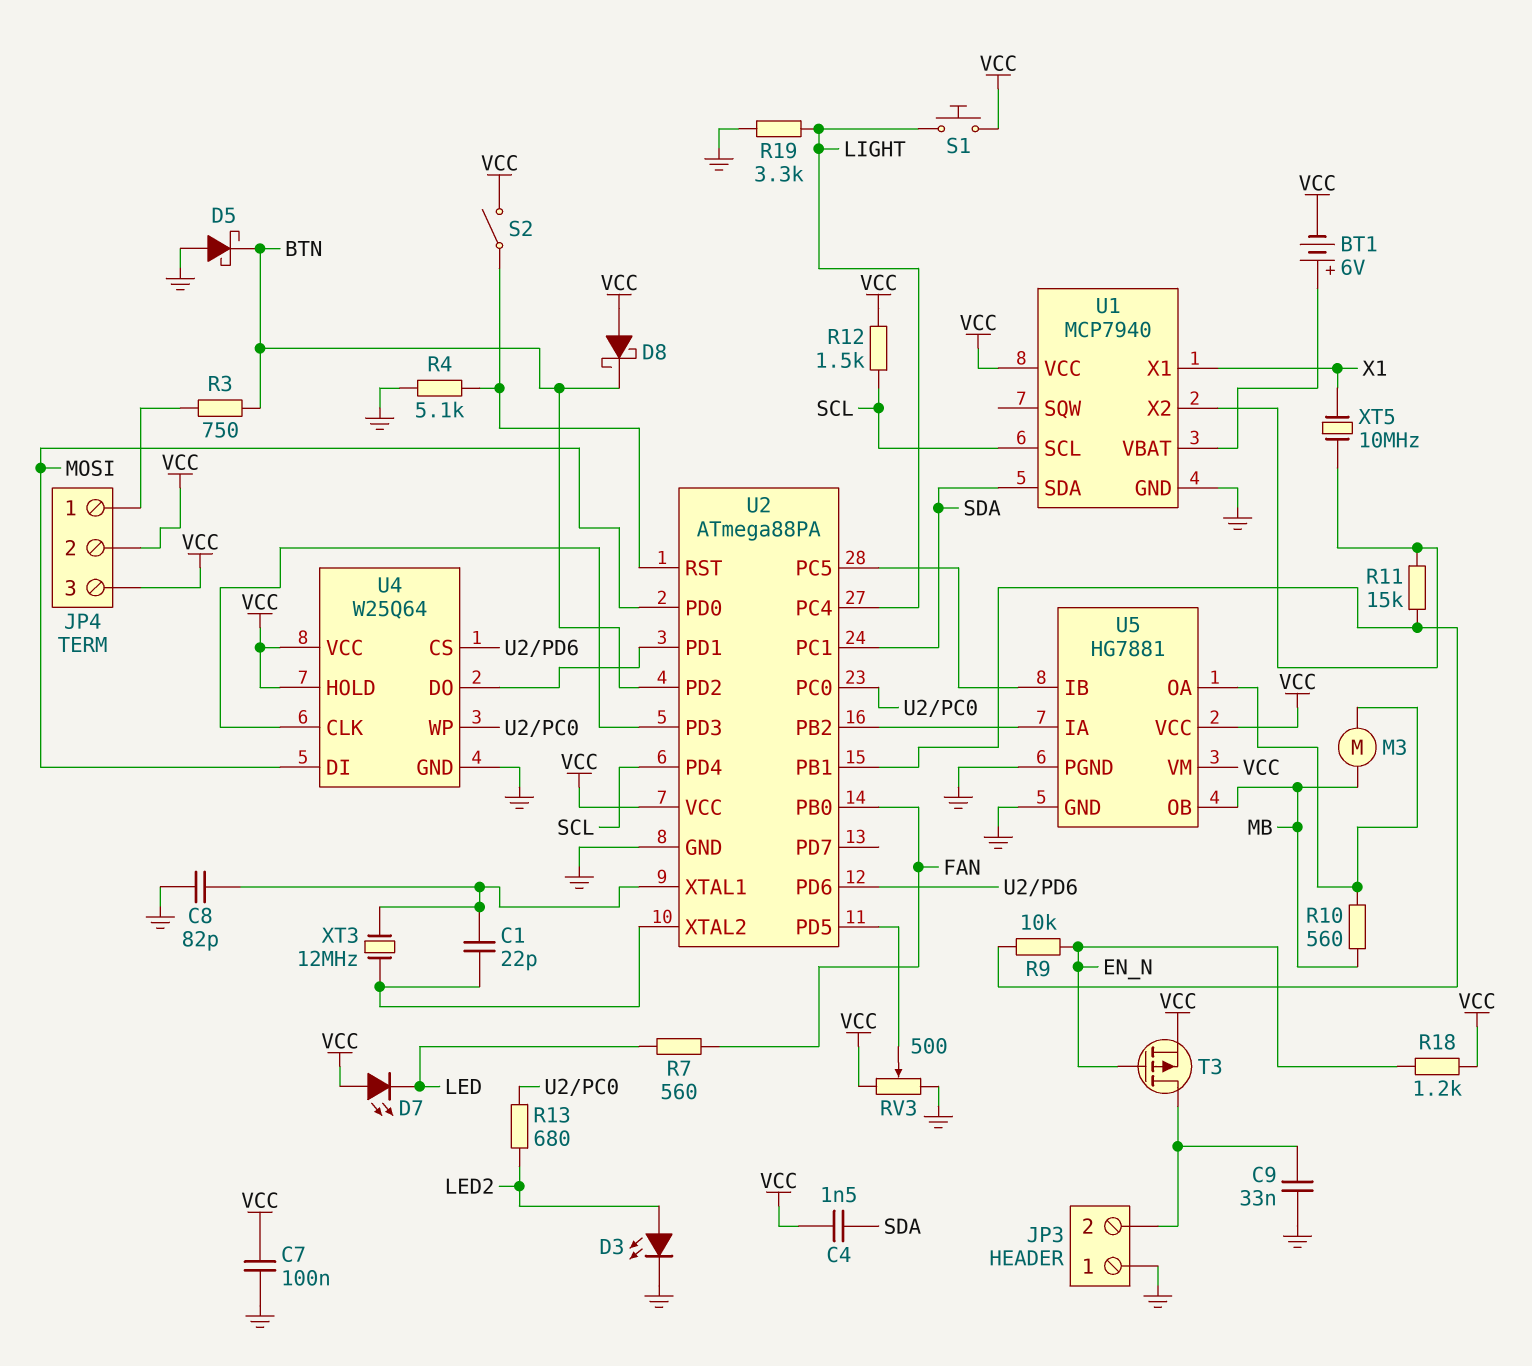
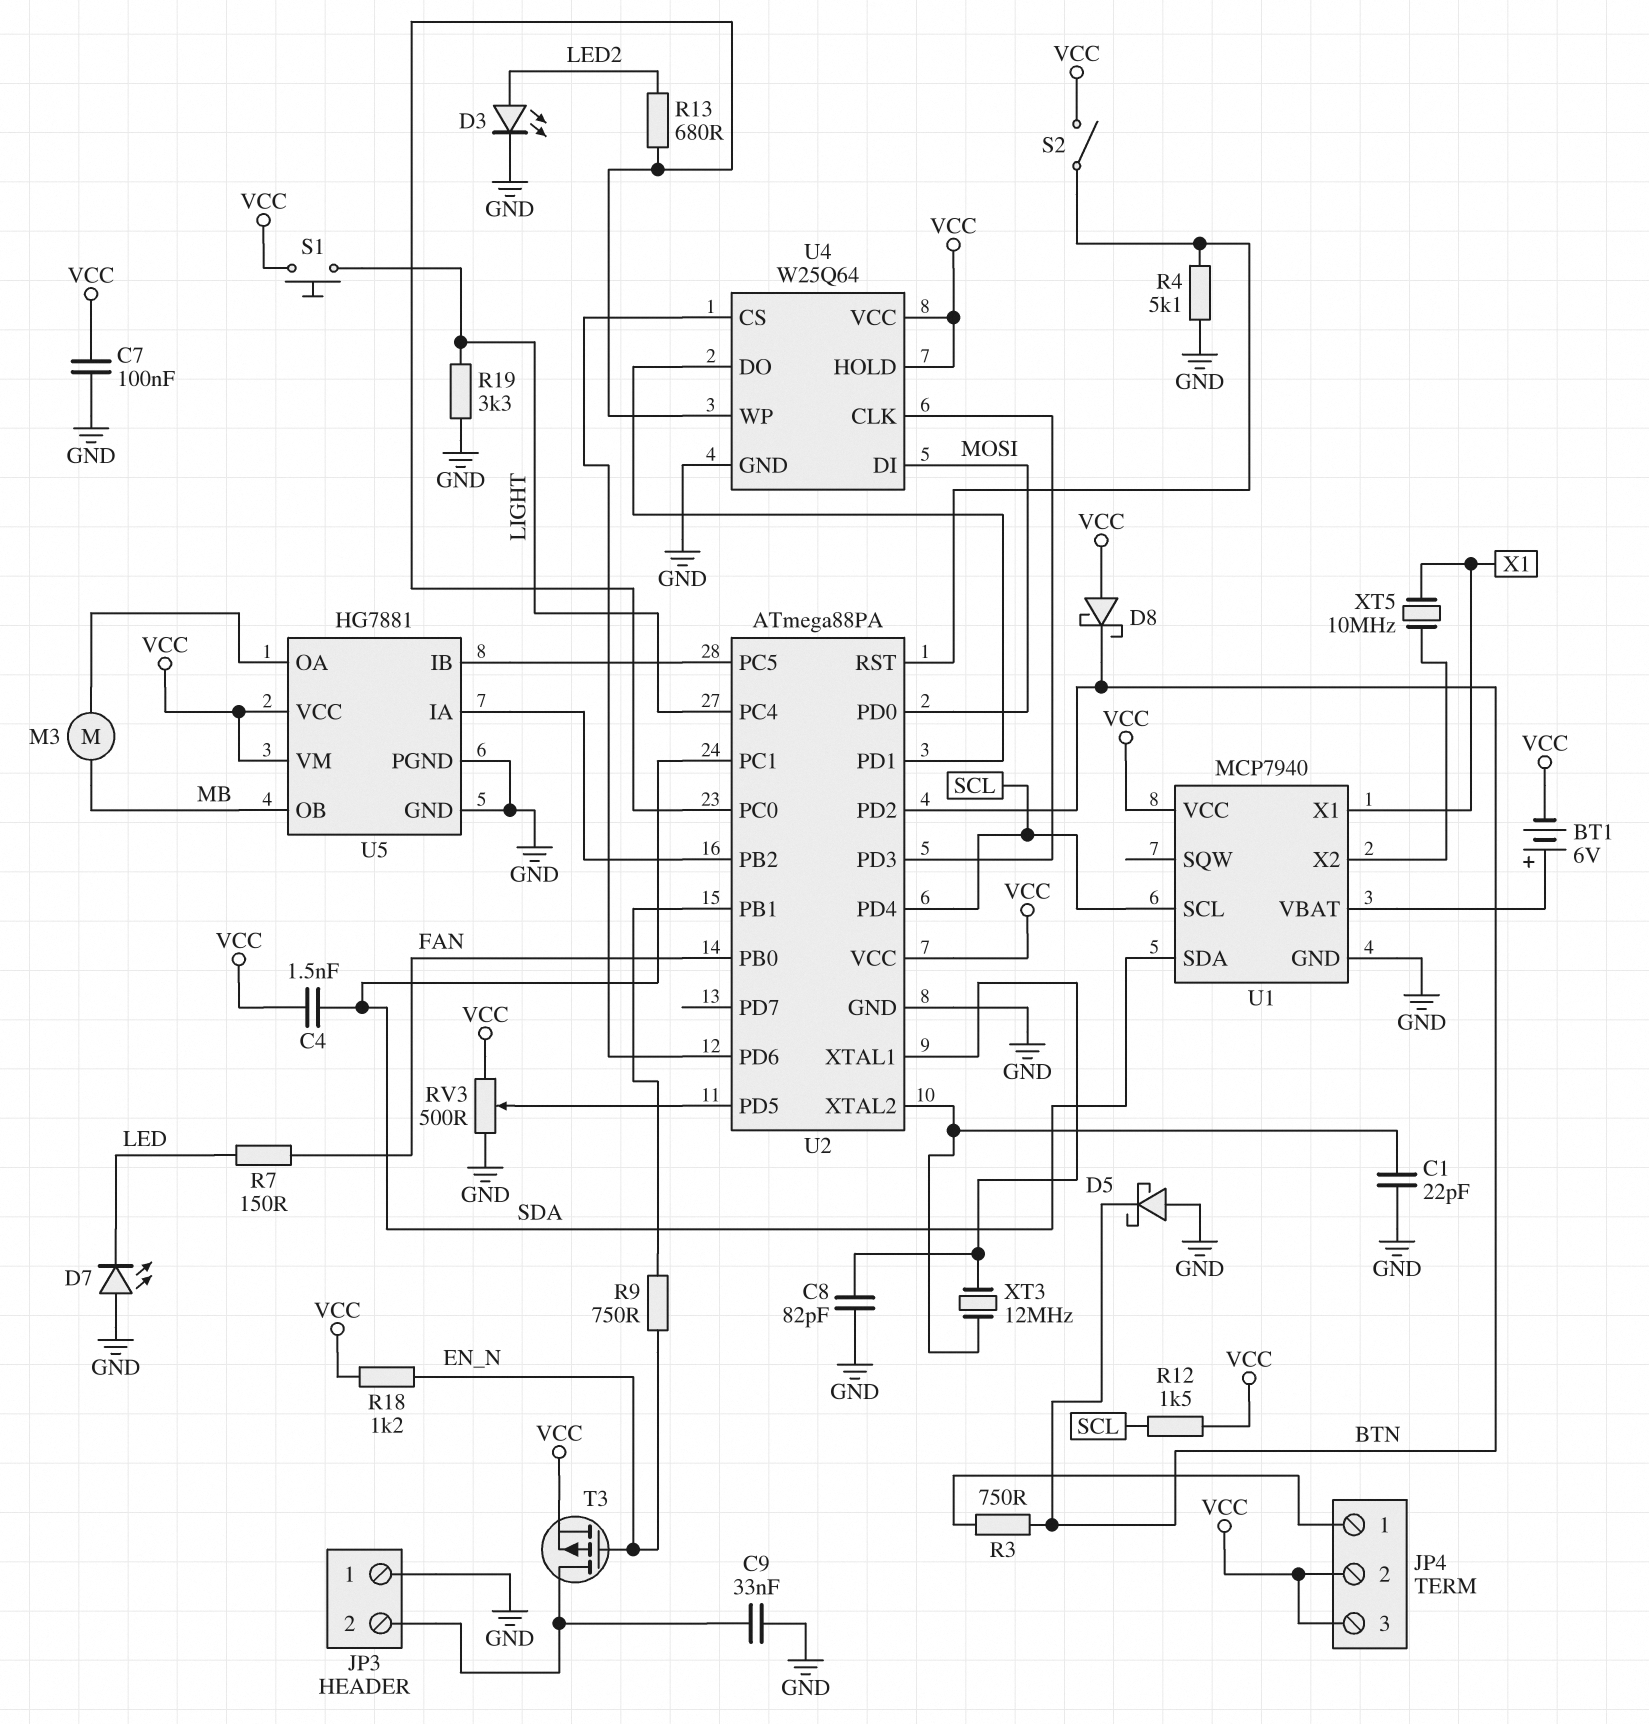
C1: 22pF (U2/XTAL1, U2/XTAL2) -> 22pF (GND, U2/XTAL2)
D7: LED (A VCC, K LED) -> LED (A GND, K LED)
R7: 560 (FAN, LED) -> 150 (FAN, LED)
R9: 10k (EN_N, U2/PB1) -> 750 (EN_N, U2/PB1)
R10: 560 (MB, U5/OA) -> none
R11: 15k (U1/X2, U2/PB1) -> none

